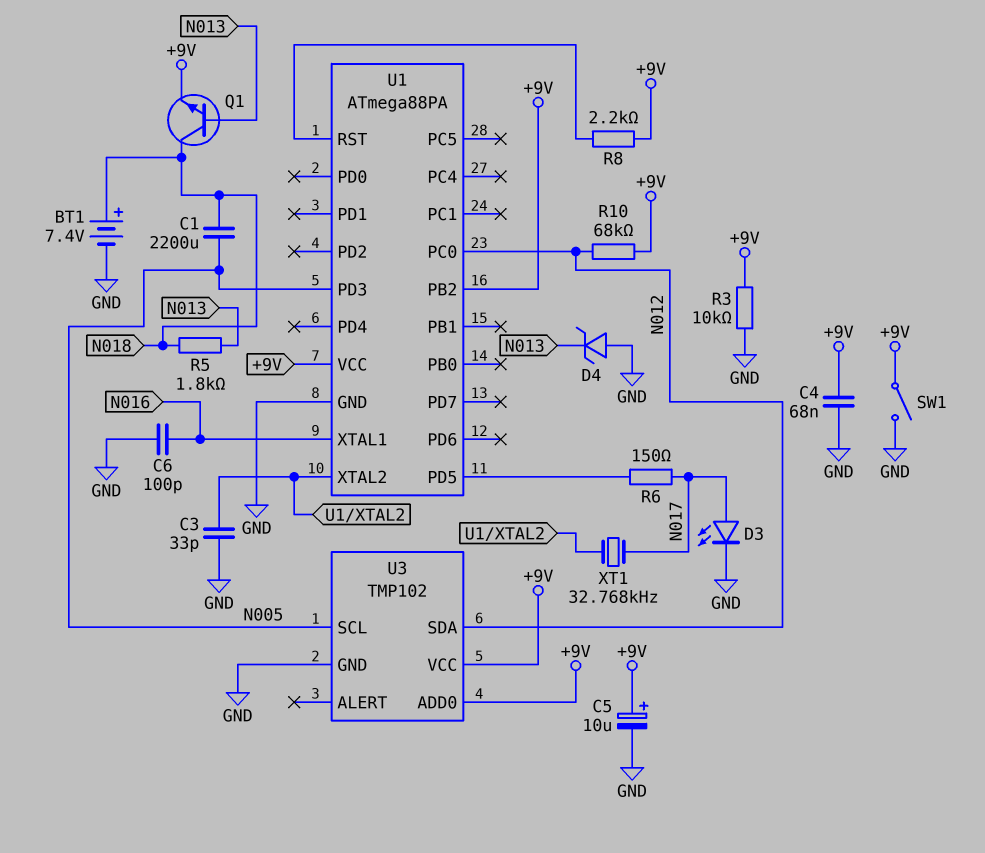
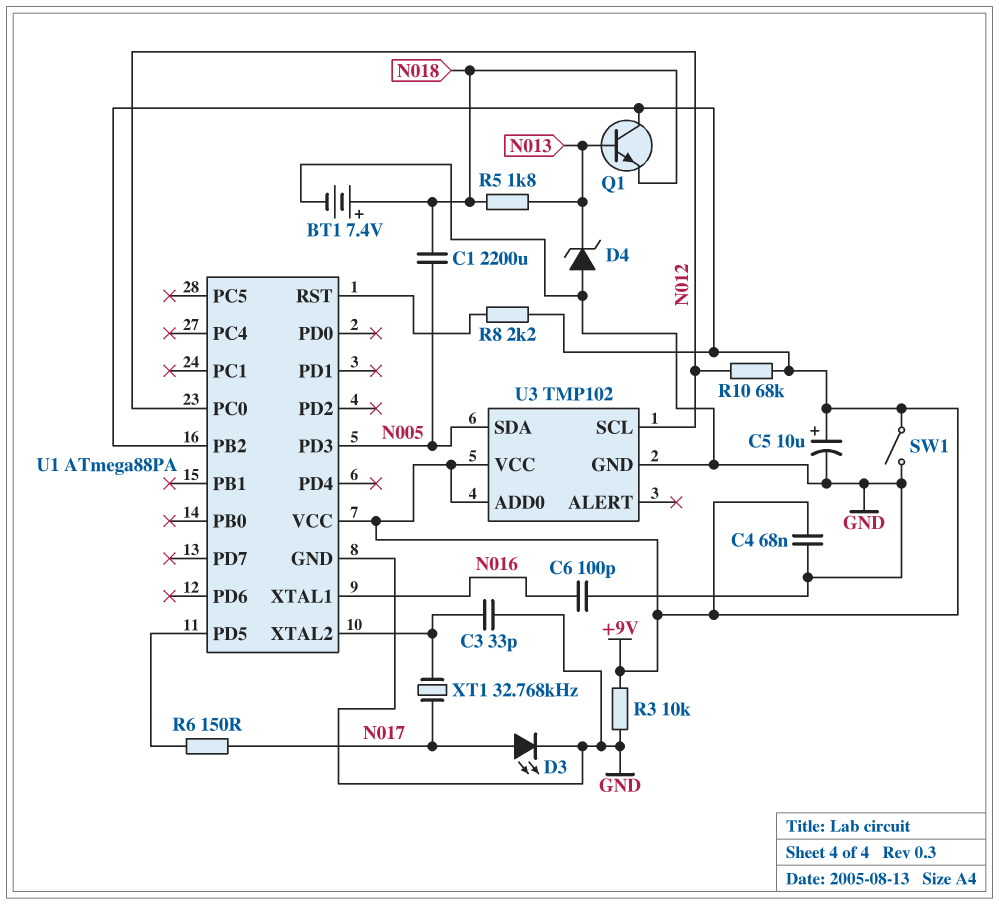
Q1: NPN (B N013, C N018, E +9V) -> NPN (B N013, C +9V, E N018)
U3 pin SCL: N005 -> N012
U3 pin SDA: N012 -> N005

